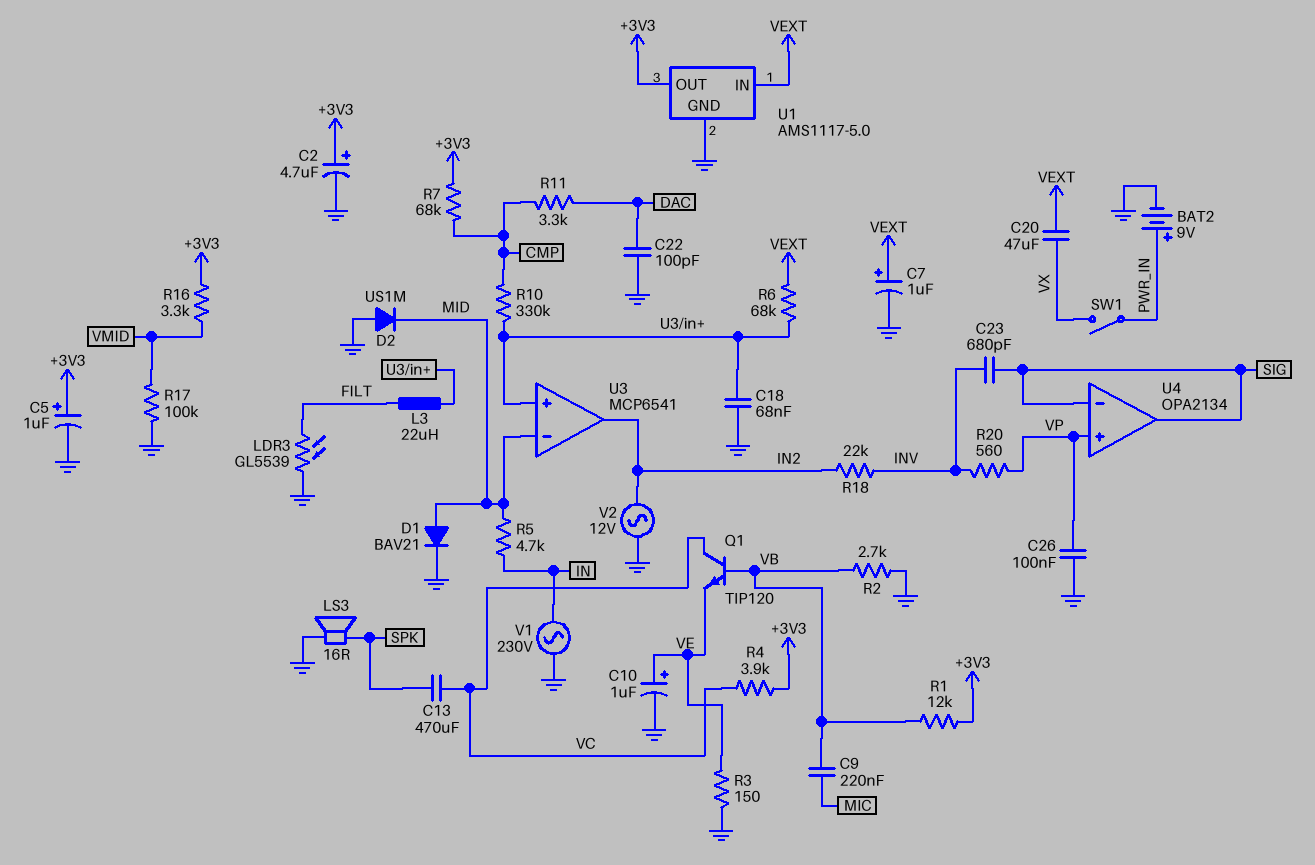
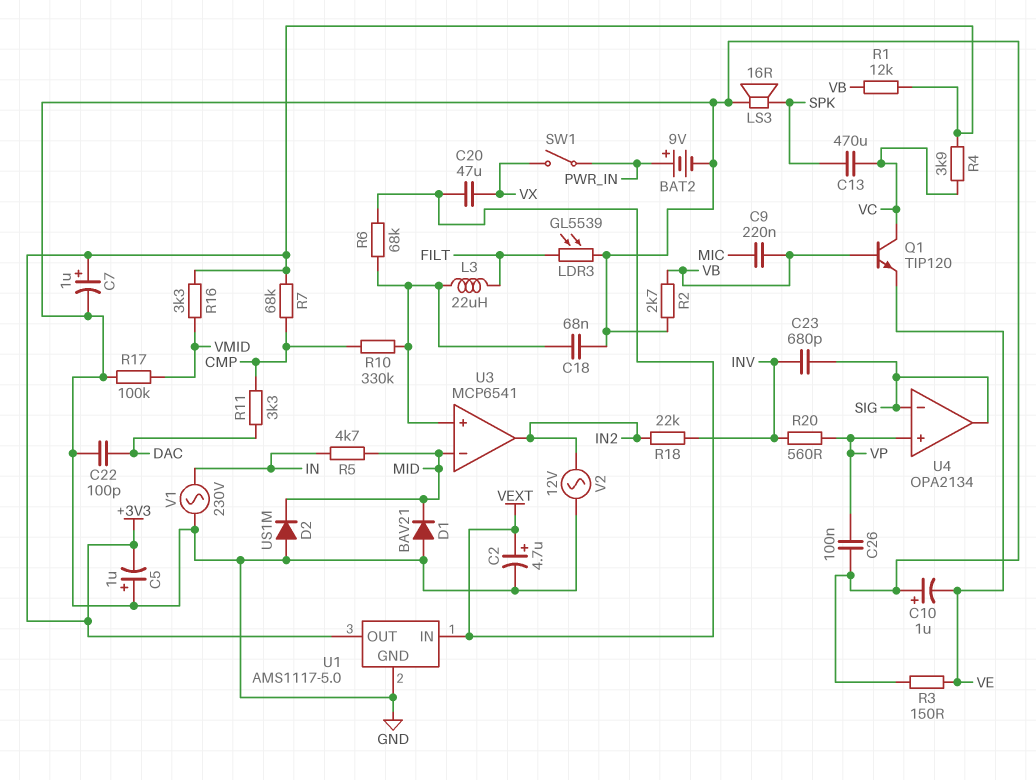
C2: 4.7uF (plus +3V3, minus GND) -> 4.7uF (plus VEXT, minus GND)
C5: 1uF (plus +3V3, minus GND) -> 1uF (plus GND, minus +3V3)
C7: 1uF (plus VEXT, minus GND) -> 1uF (plus +3V3, minus GND)
C10: 1uF (plus VE, minus GND) -> 1uF (plus GND, minus VE)
D1: diode BAV21 (A MID, K GND) -> diode BAV21 (A GND, K MID)

